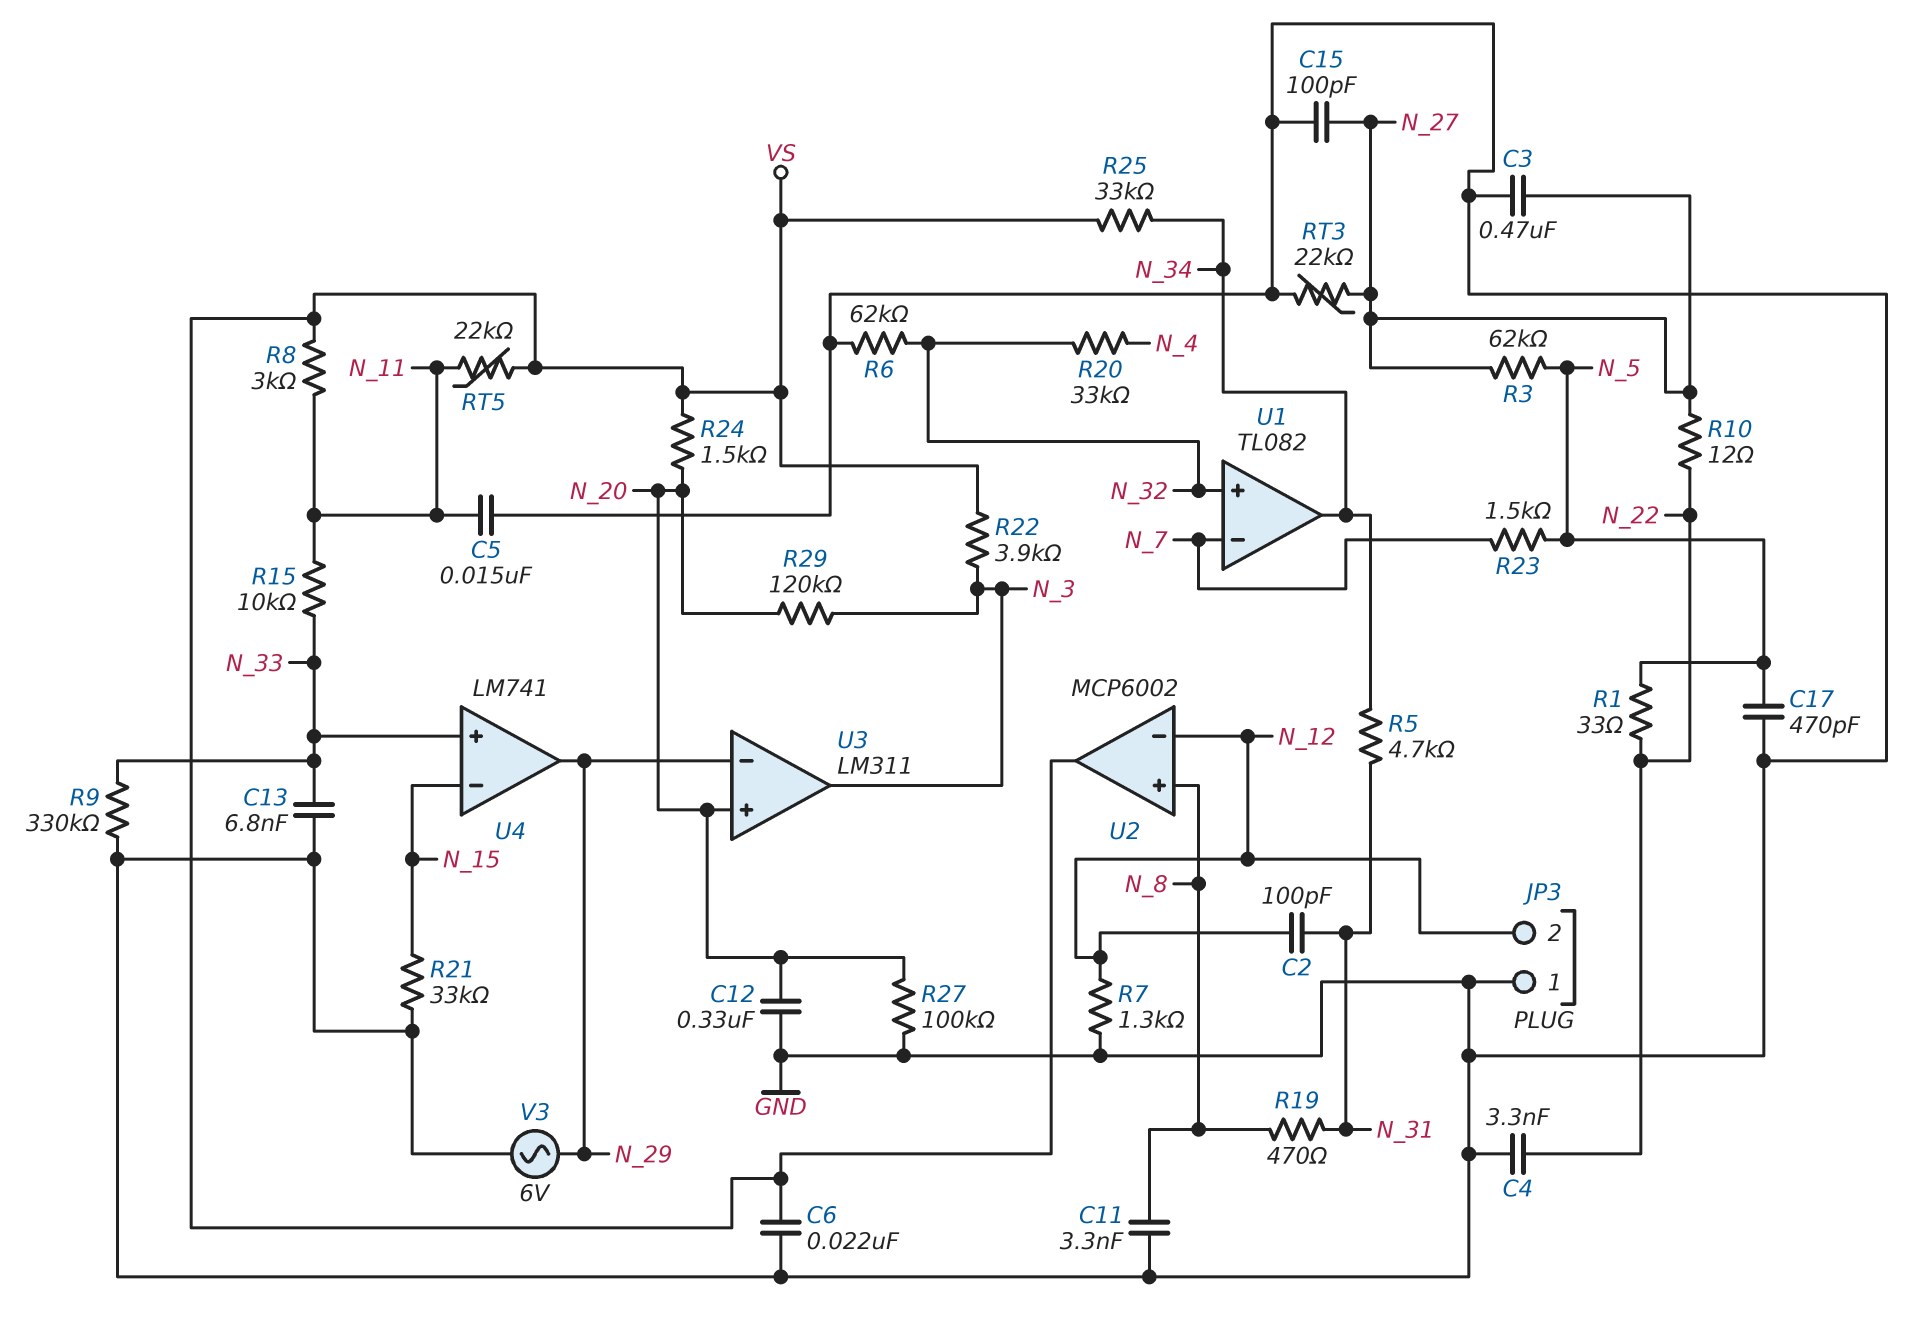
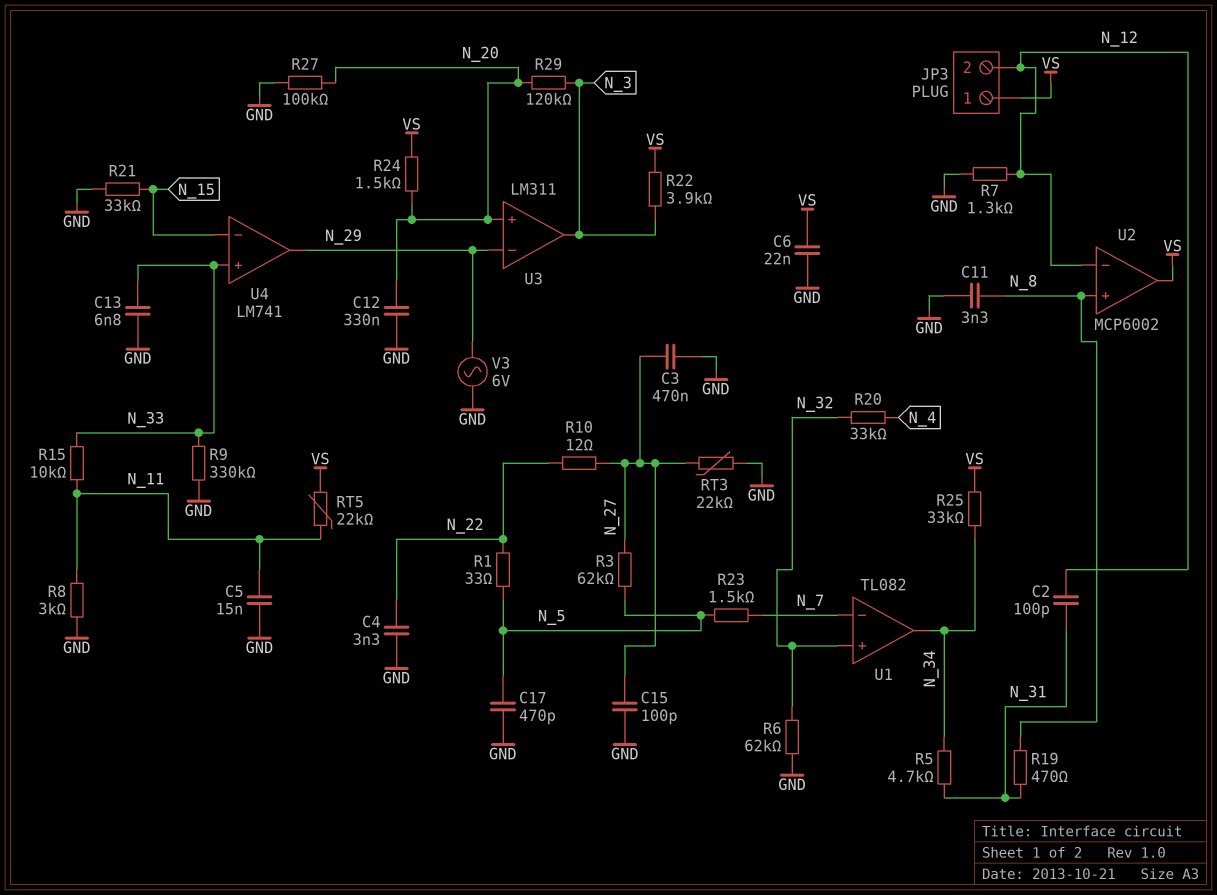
JP3 pin 1: GND -> VS
R8: 3k (N_11, VS) -> 3k (GND, N_11)

